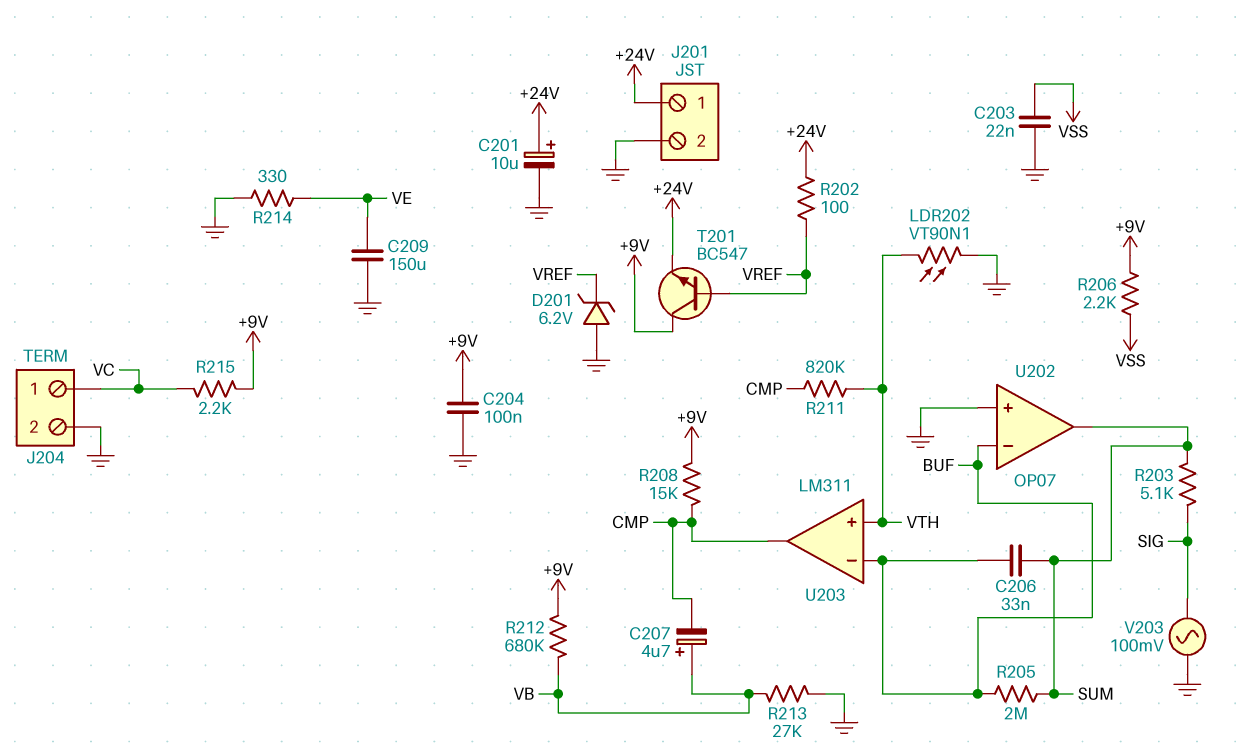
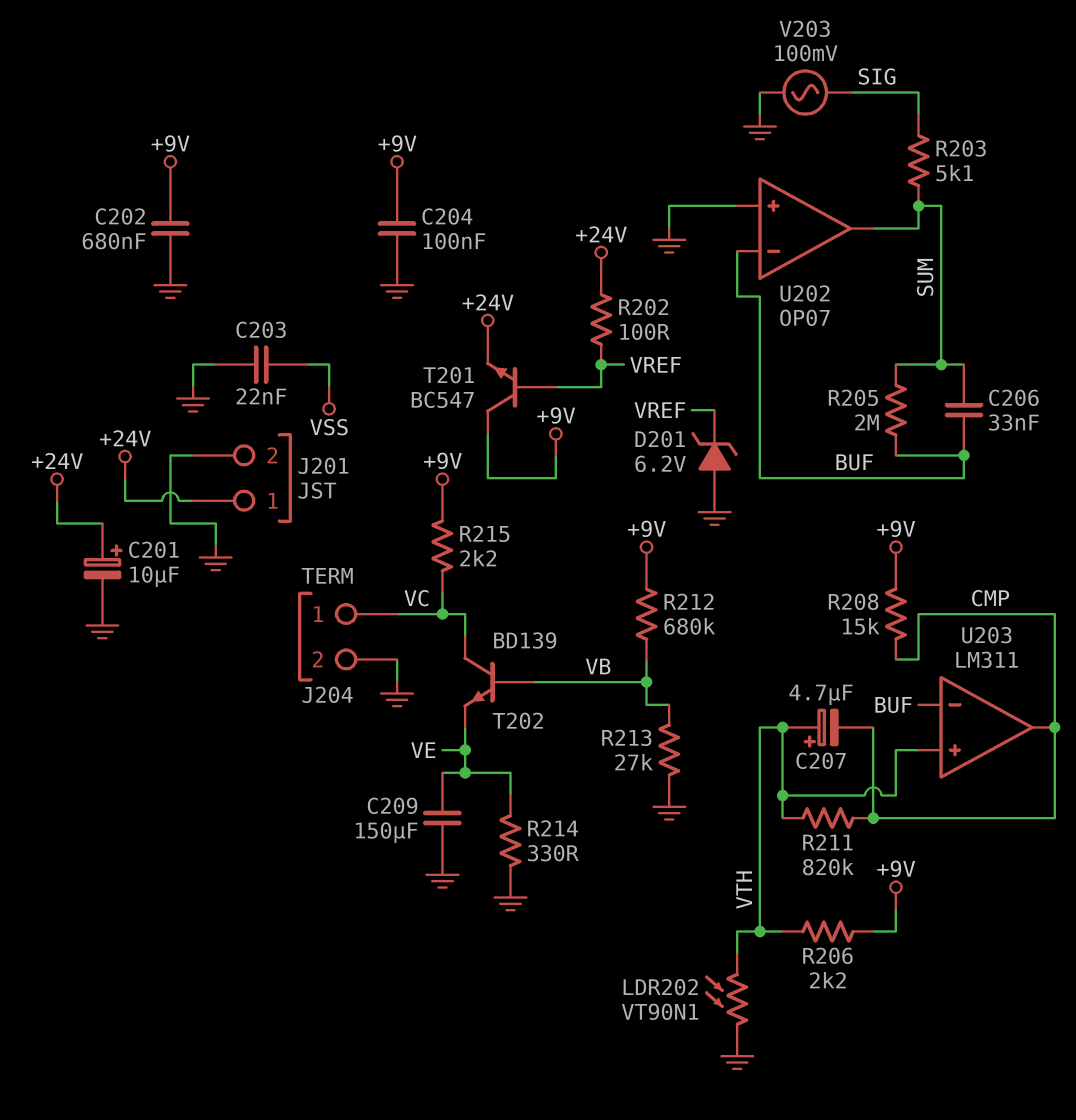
C202: none -> 680nF (+9V, GND)
C207: 4.7uF (plus VB, minus CMP) -> 4.7uF (plus VTH, minus CMP)
R206: 2.2k (+9V, VSS) -> 2.2k (+9V, VTH)
T202: none -> NPN BD139 (B VB, C VC, E VE)

